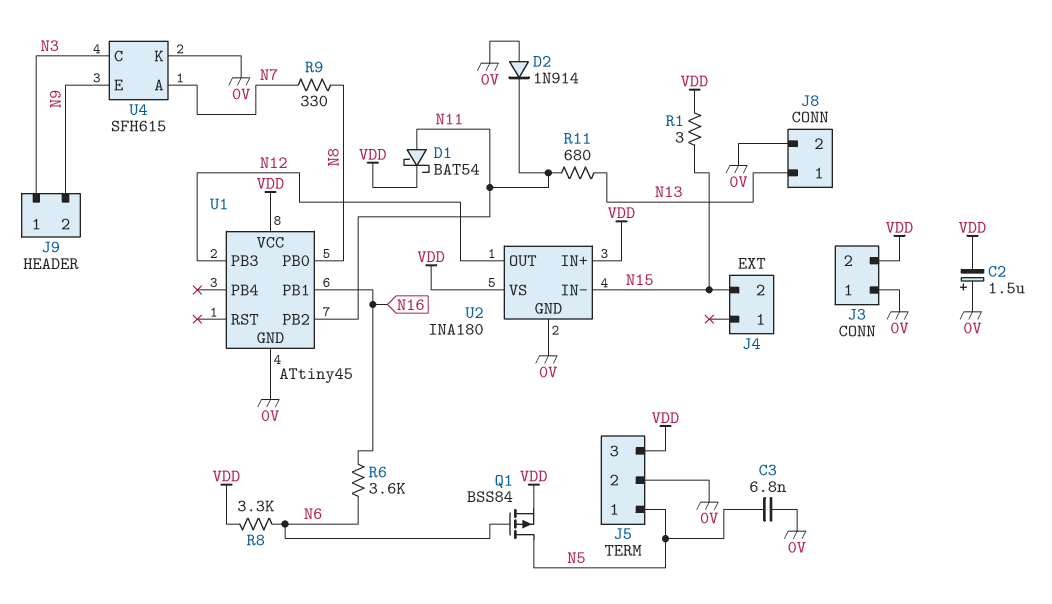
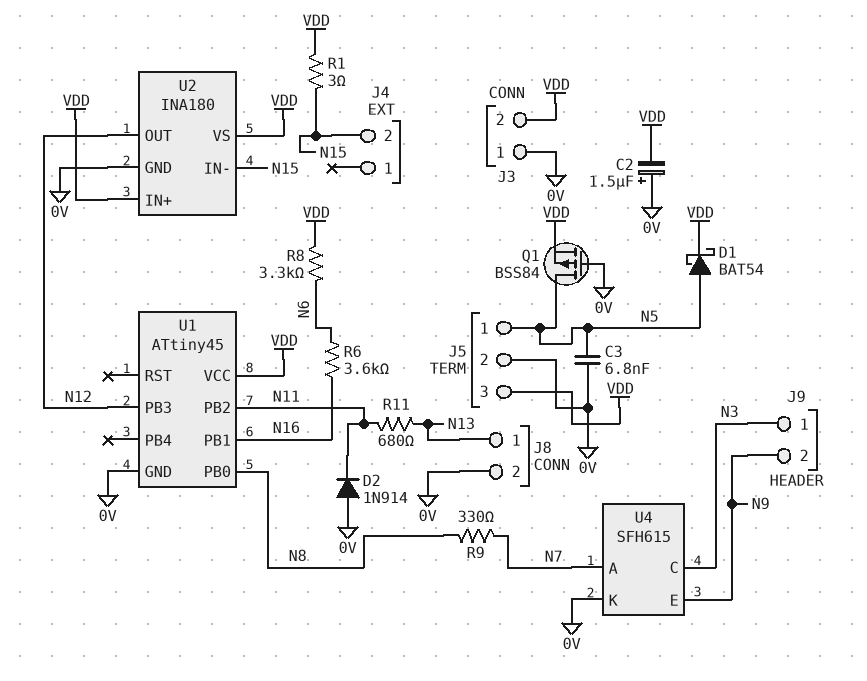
D1: schottky BAT54 (A N11, K VDD) -> schottky BAT54 (A N5, K VDD)
Q1: PMOS BSS84 (G N6, D N5, S VDD) -> PMOS BSS84 (G 0V, D N5, S VDD)

